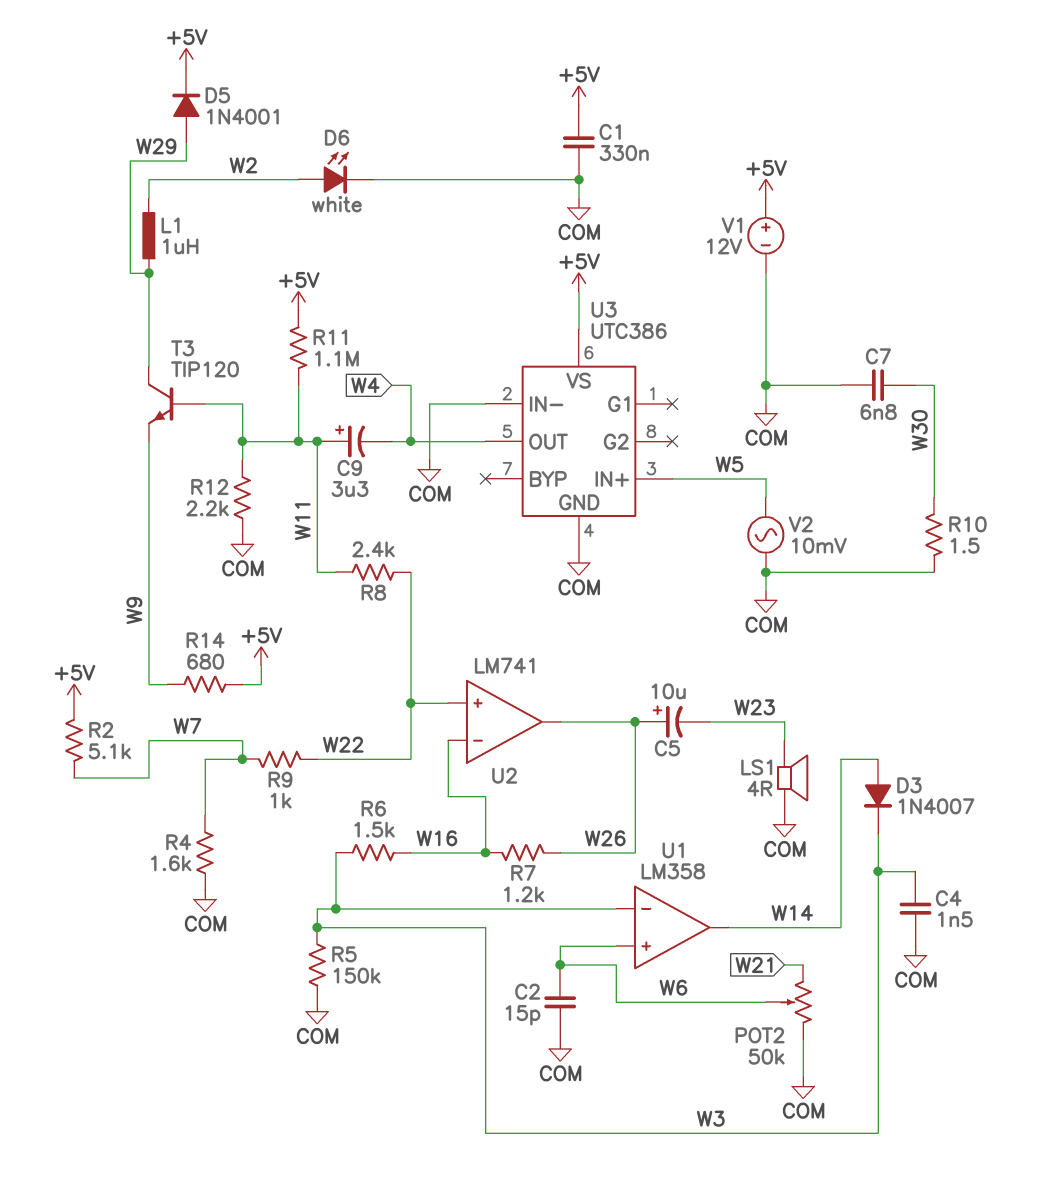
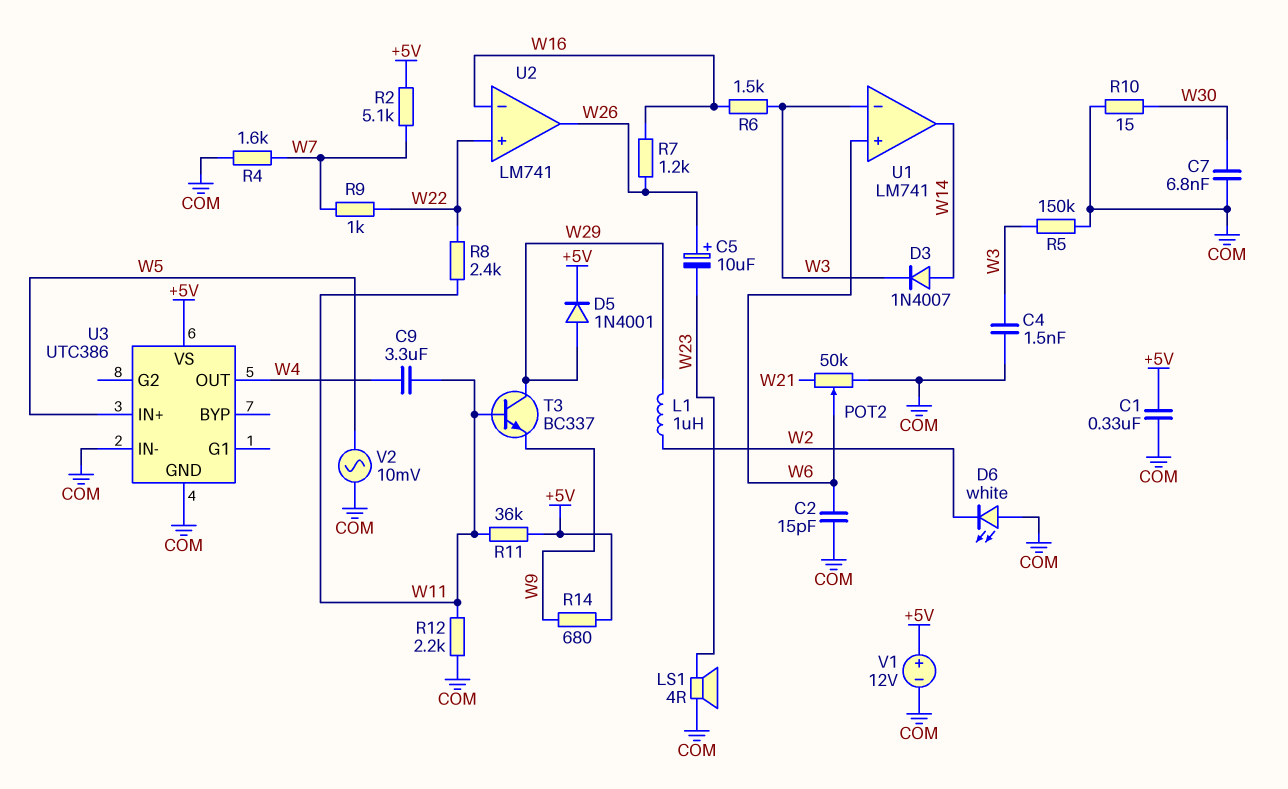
C9: 3.3uF (plus W11, minus W4) -> 3.3uF (W4, W11)
D6: LED white (A W2, K COM) -> LED white (A COM, K W2)
R10: 1.5 (COM, W30) -> 15 (COM, W30)
R11: 1.1M (+5V, W11) -> 36k (+5V, W11)
T3: NPN TIP120 (B W11, C W29, E W9) -> NPN BC337 (B W11, C W29, E W9)
U1: LM358 -> LM741

